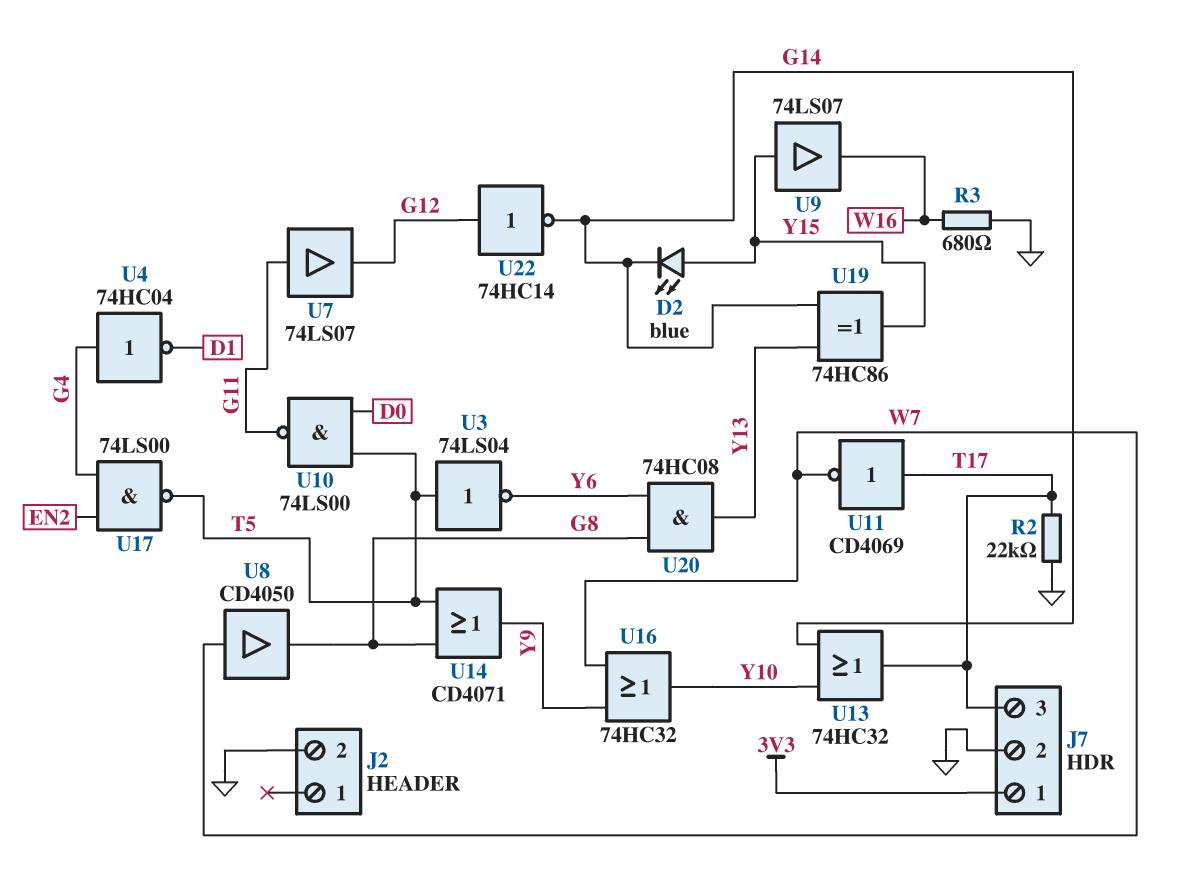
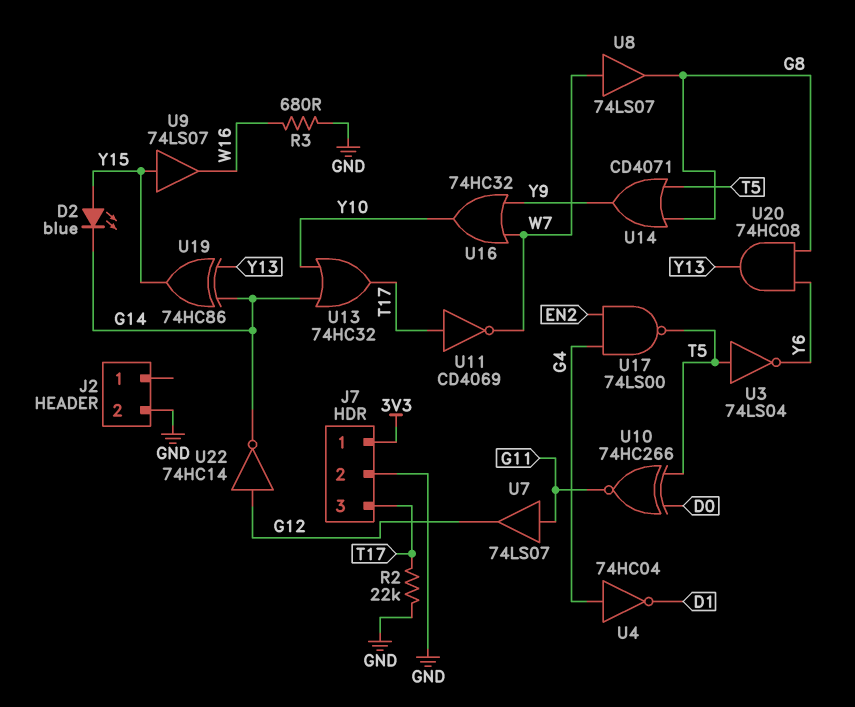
U8: buffer CD4050 (in W7, out G8) -> buffer 74LS07 (in W7, out G8)
U10: NAND 74LS00 (in D0, in T5, out G11) -> XNOR 74HC266 (in D0, in T5, out G11)

